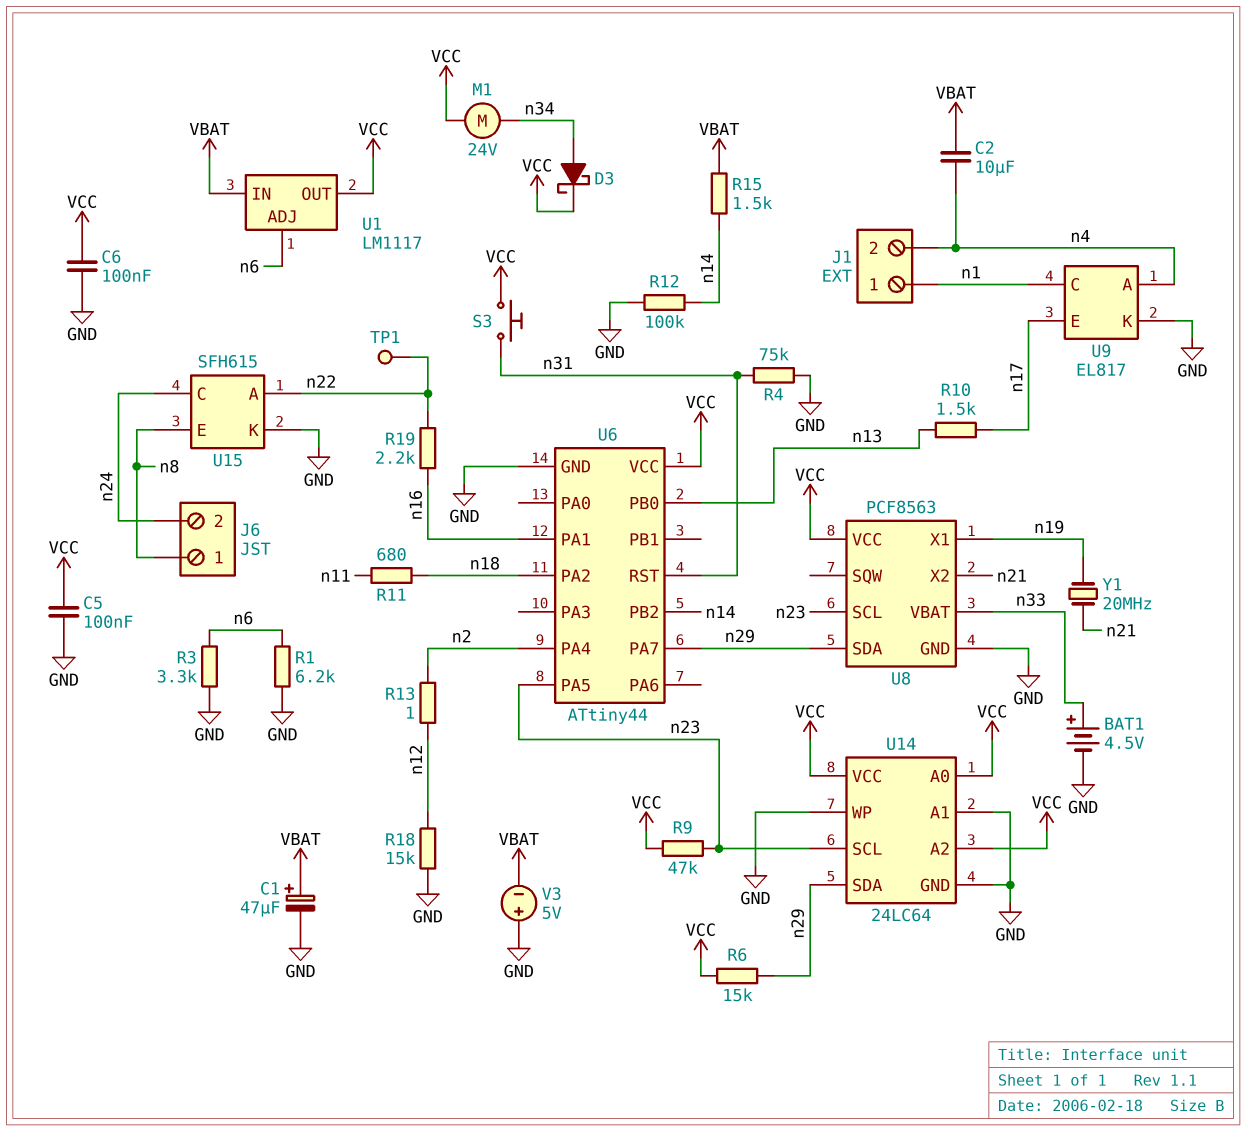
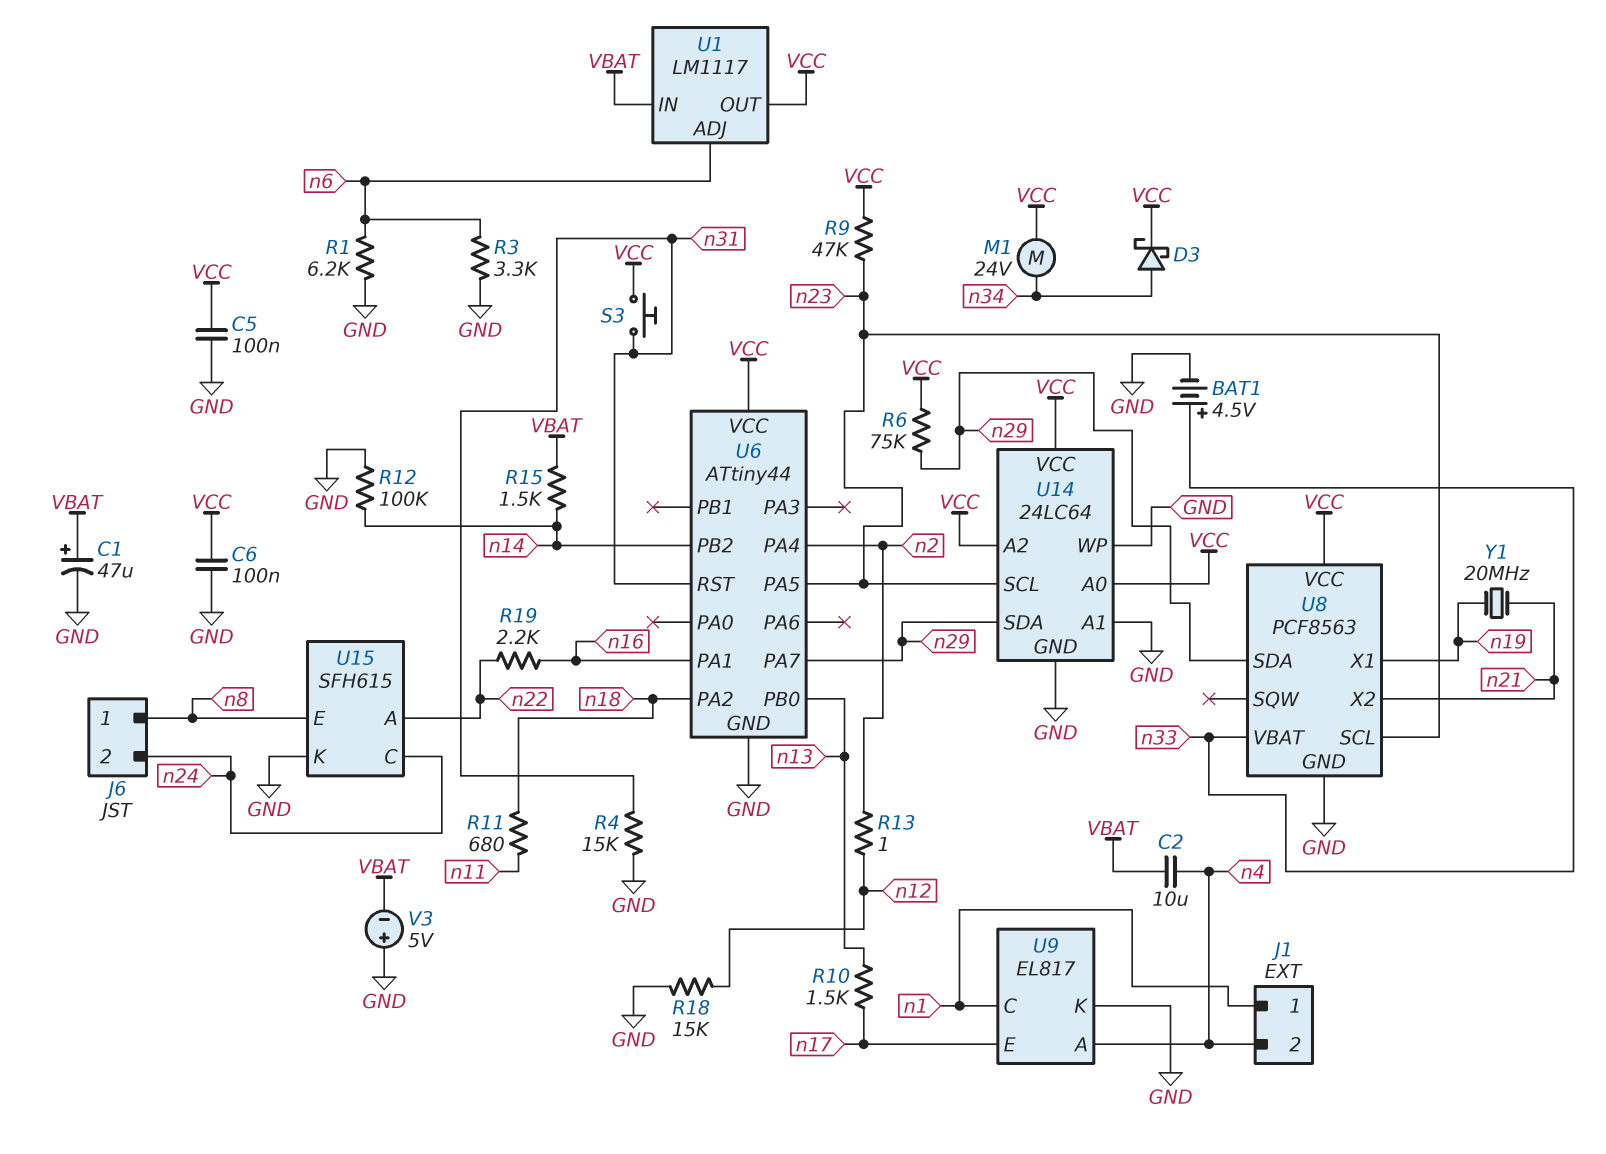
R4: 75k (GND, n31) -> 15k (GND, n31)
R6: 15k (VCC, n29) -> 75k (VCC, n29)
TP1: test point (n22) -> none

